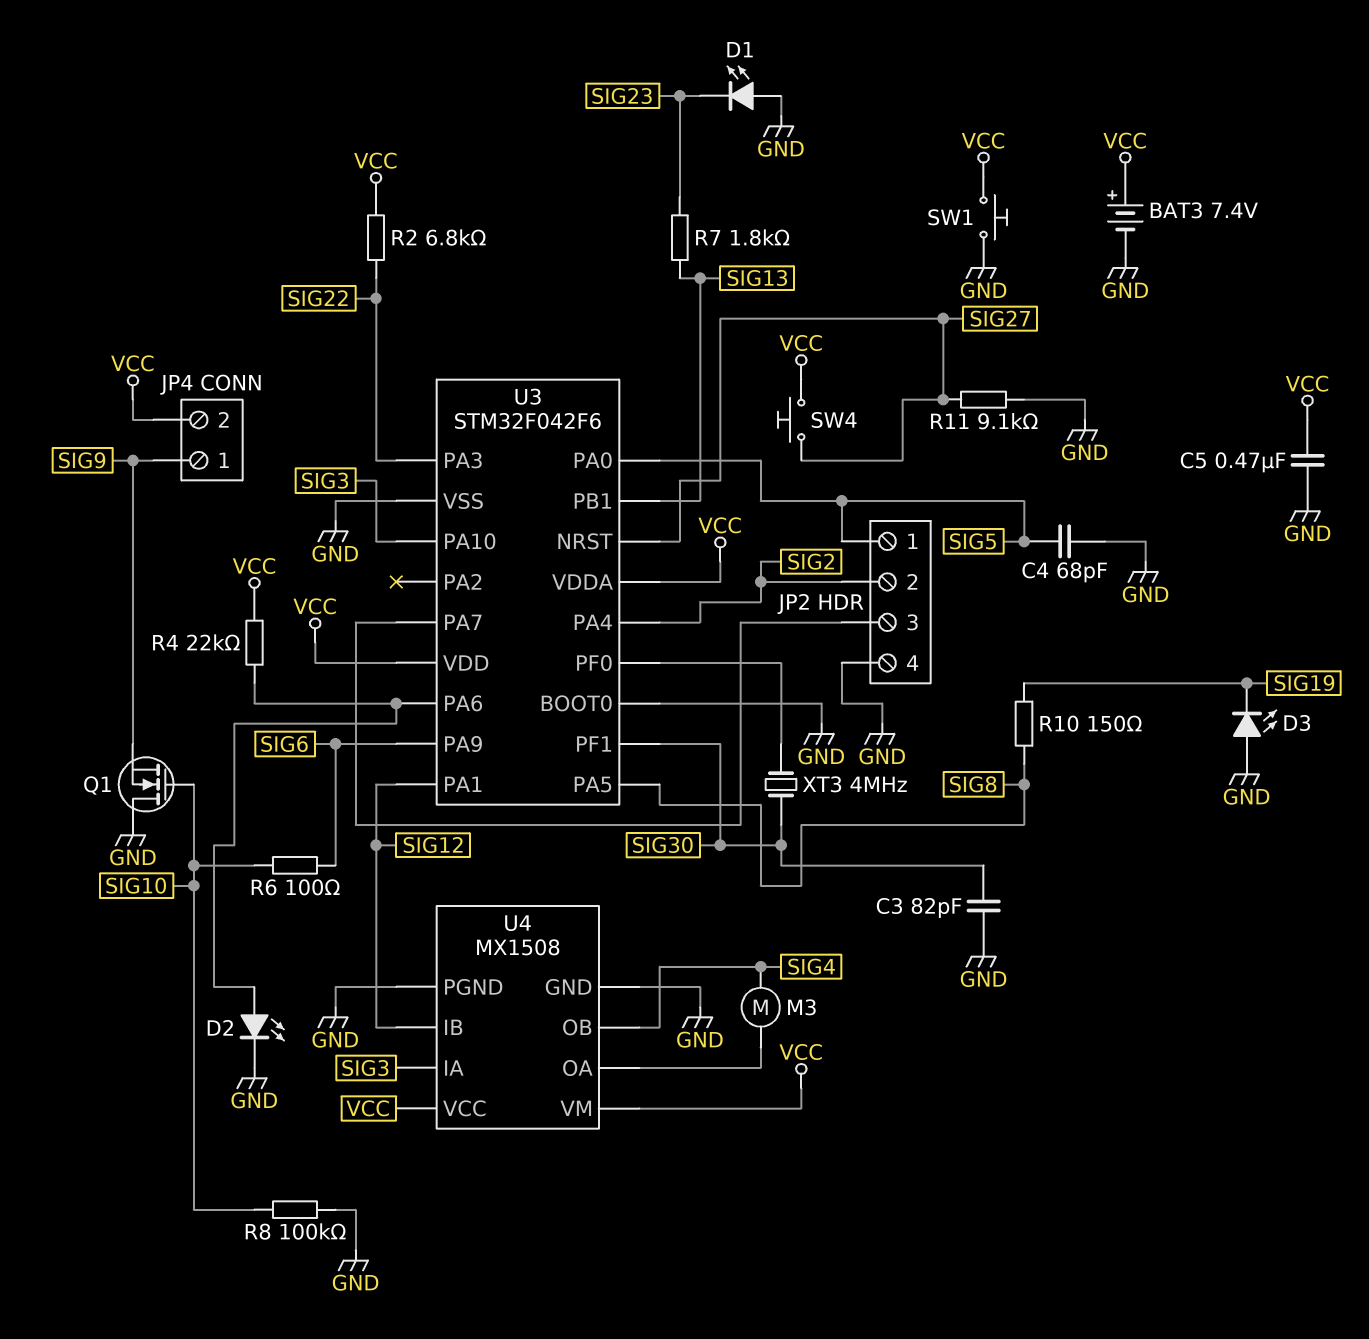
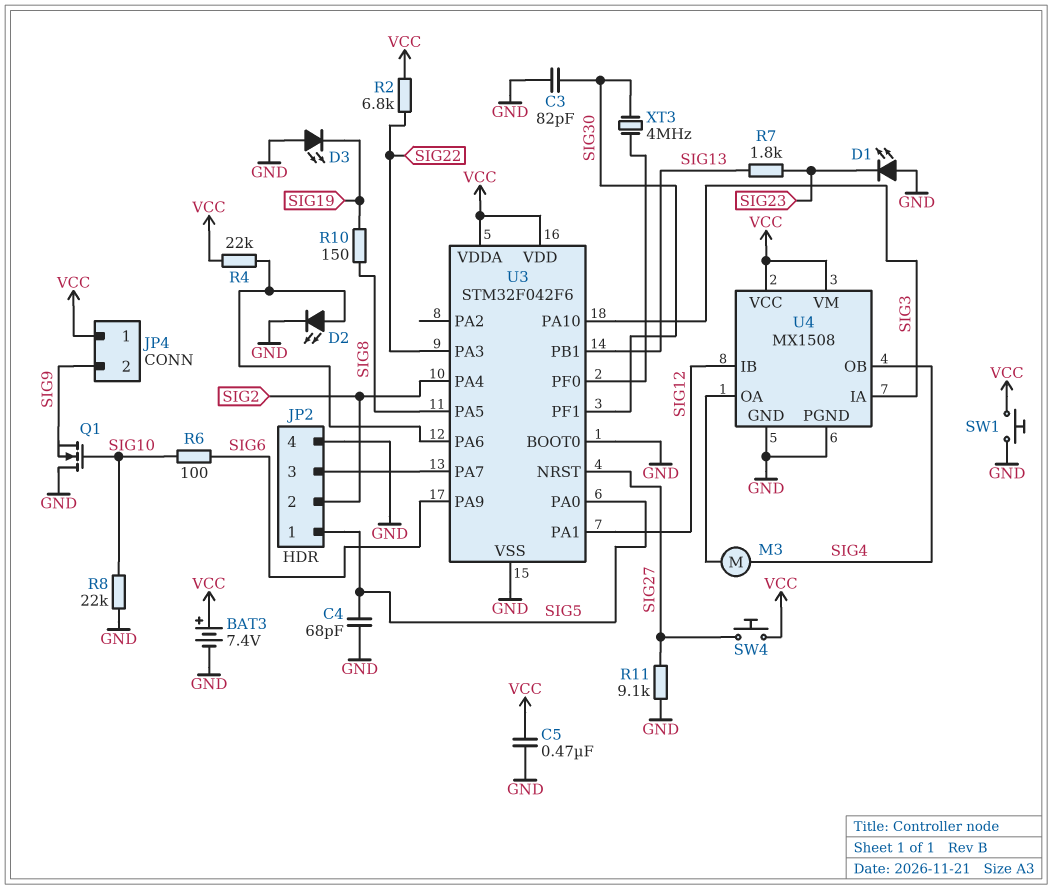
JP4 pin 1: SIG9 -> VCC
JP4 pin 2: VCC -> SIG9
R8: 100k (GND, SIG10) -> 22k (GND, SIG10)

